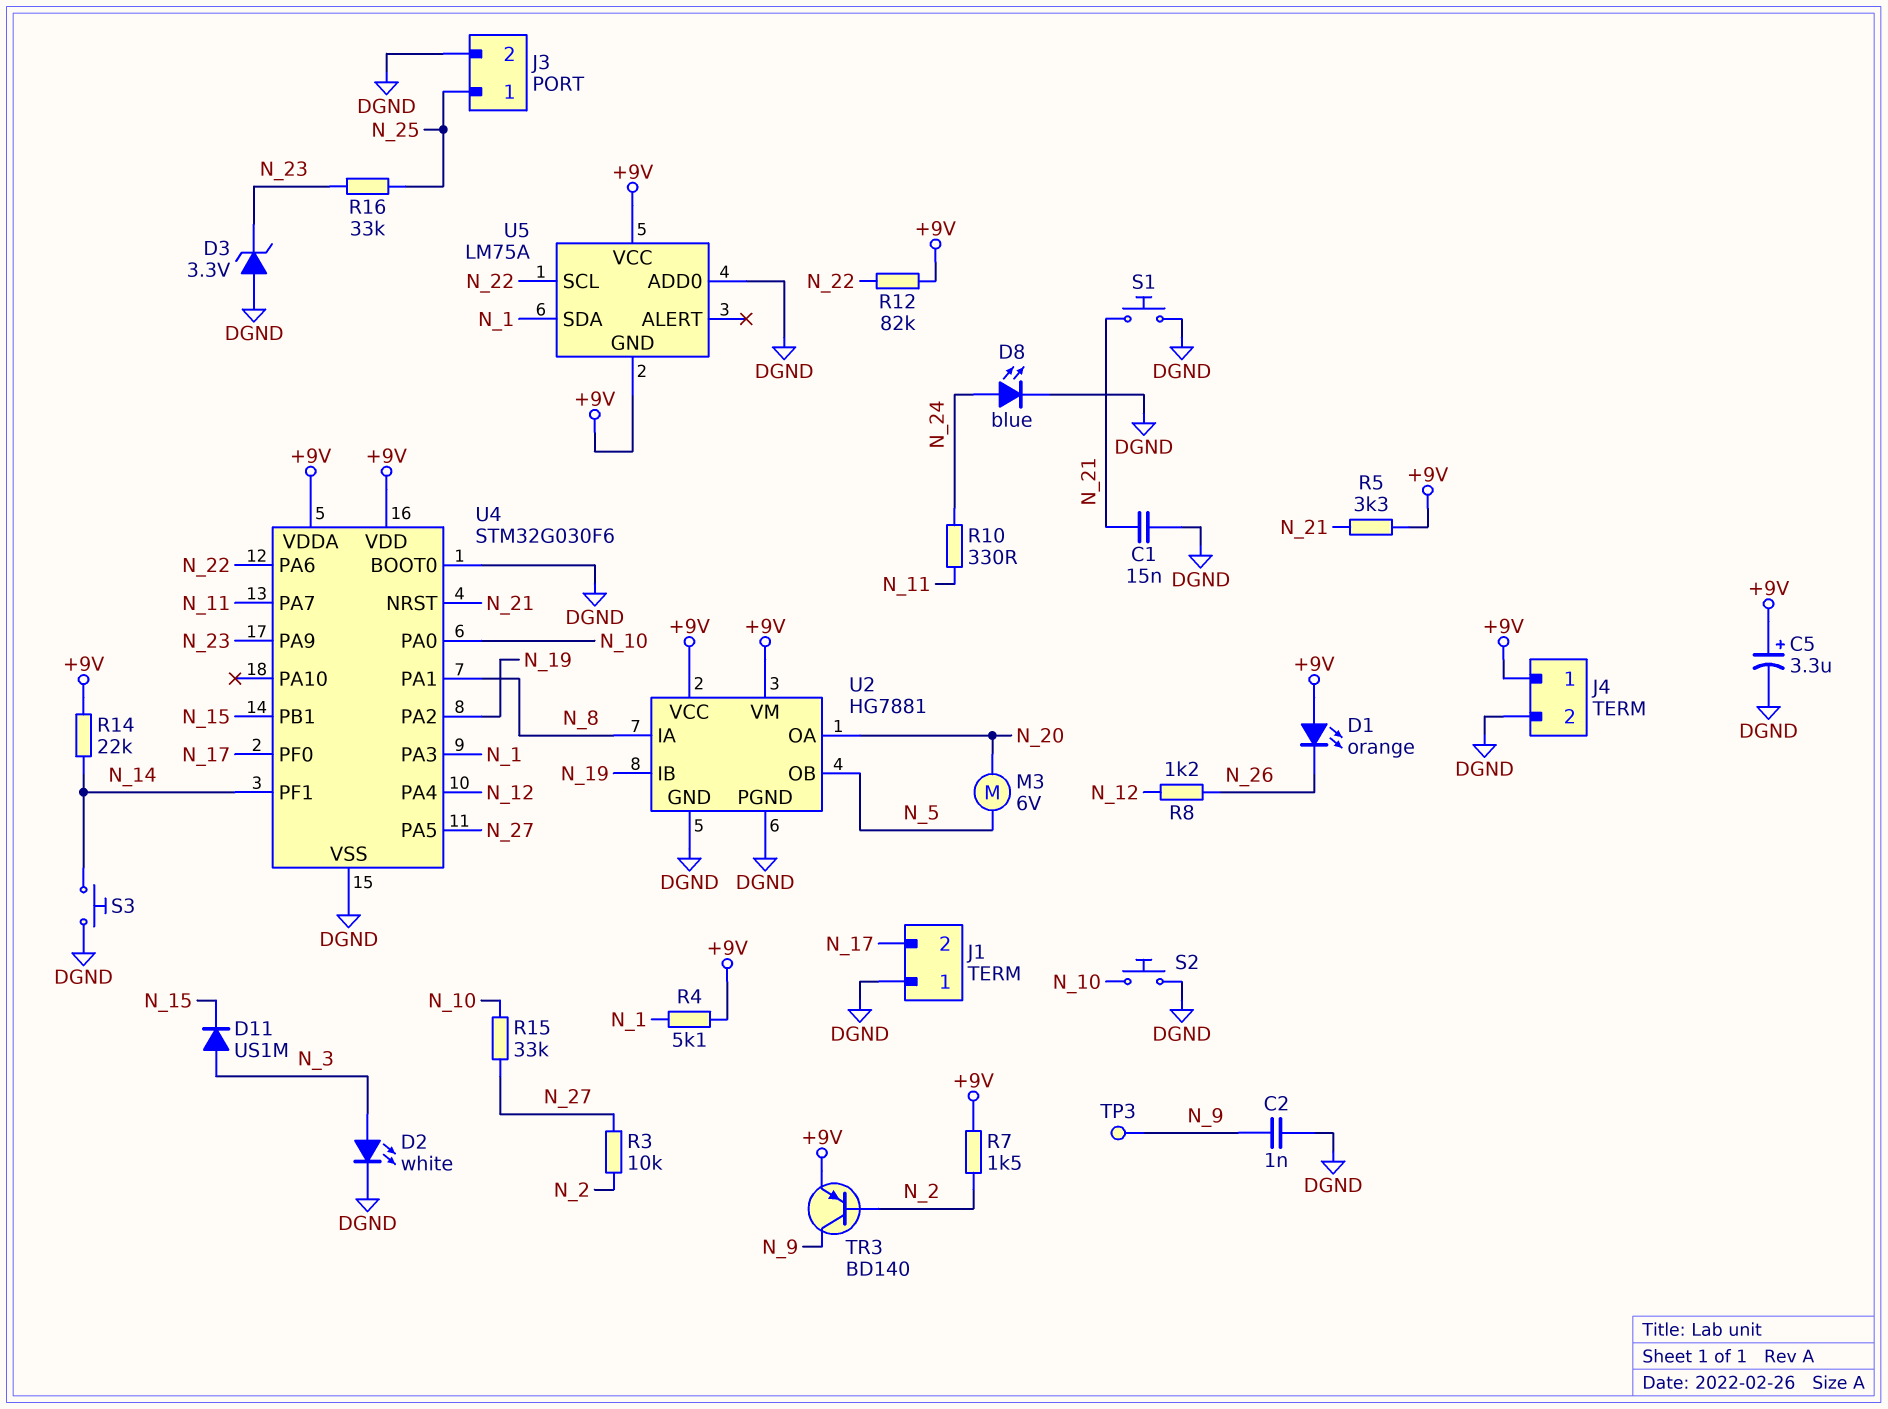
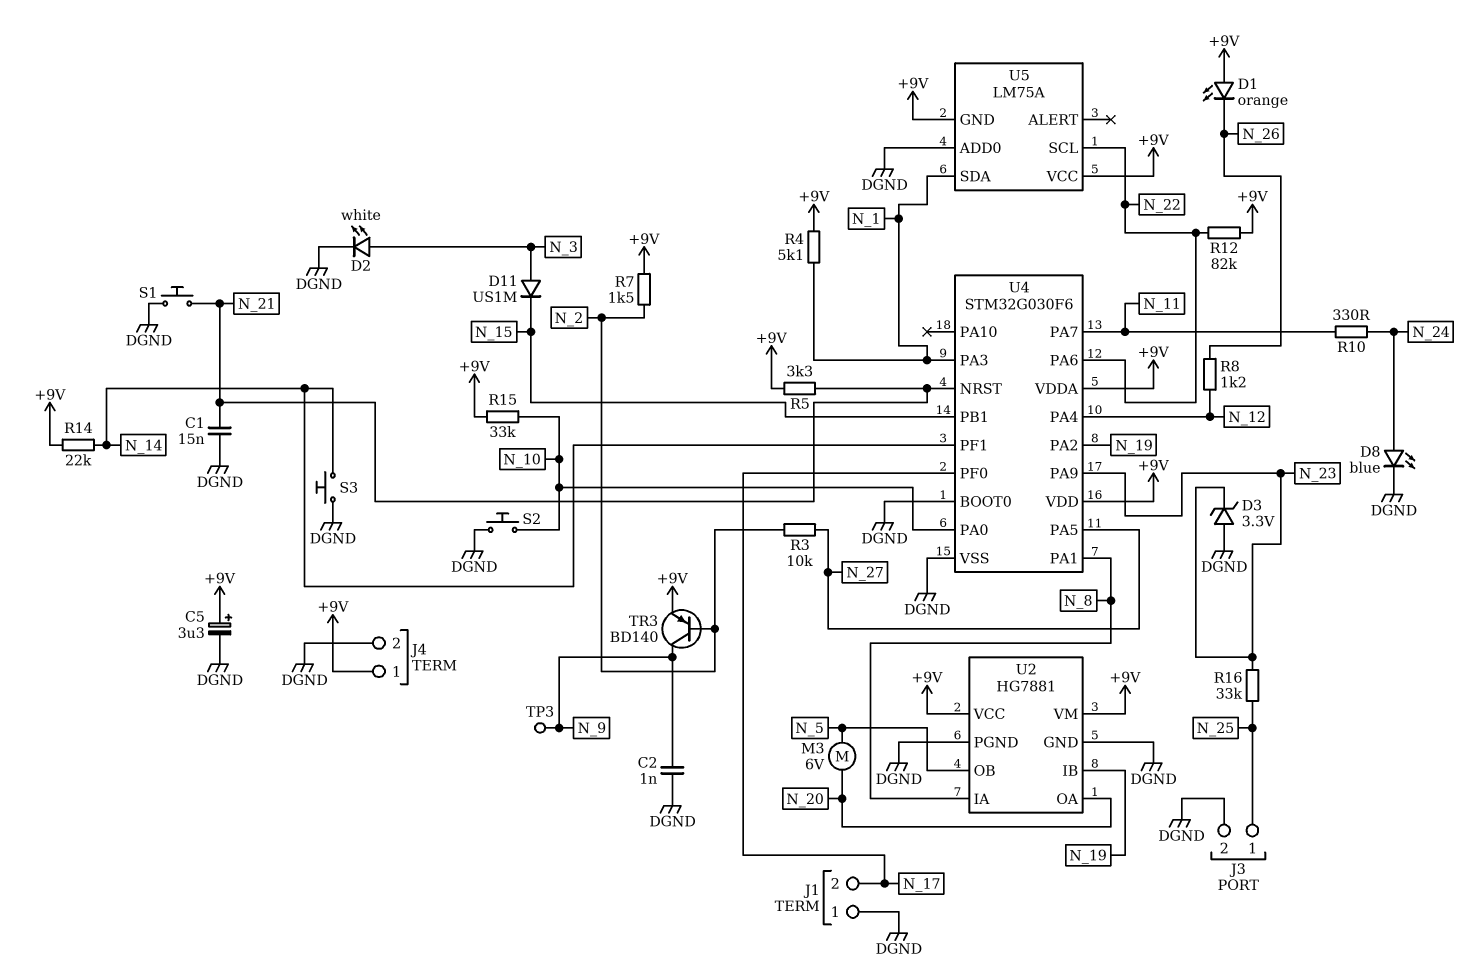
R15: 33k (N_10, N_27) -> 33k (+9V, N_10)

